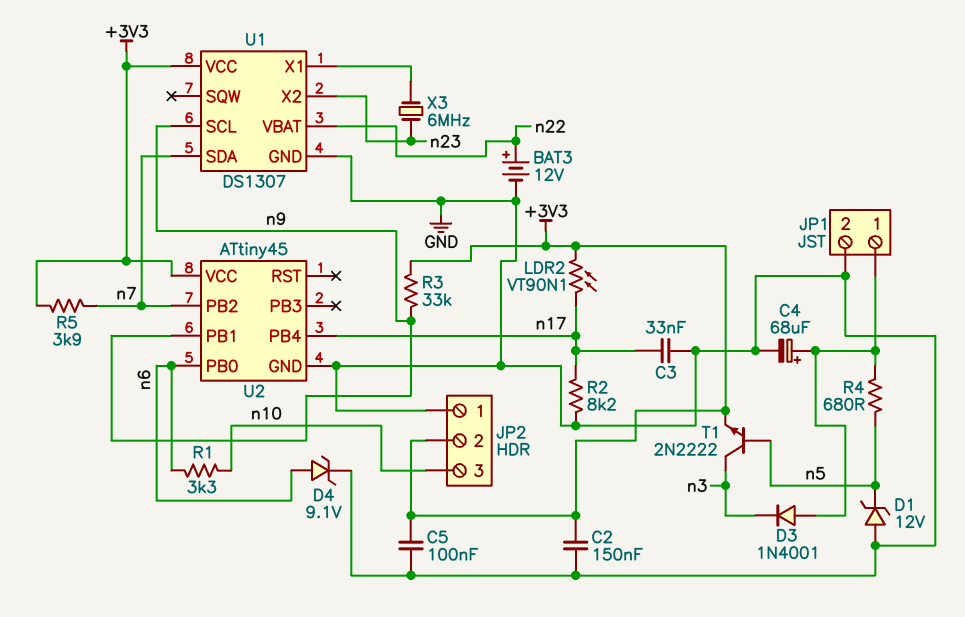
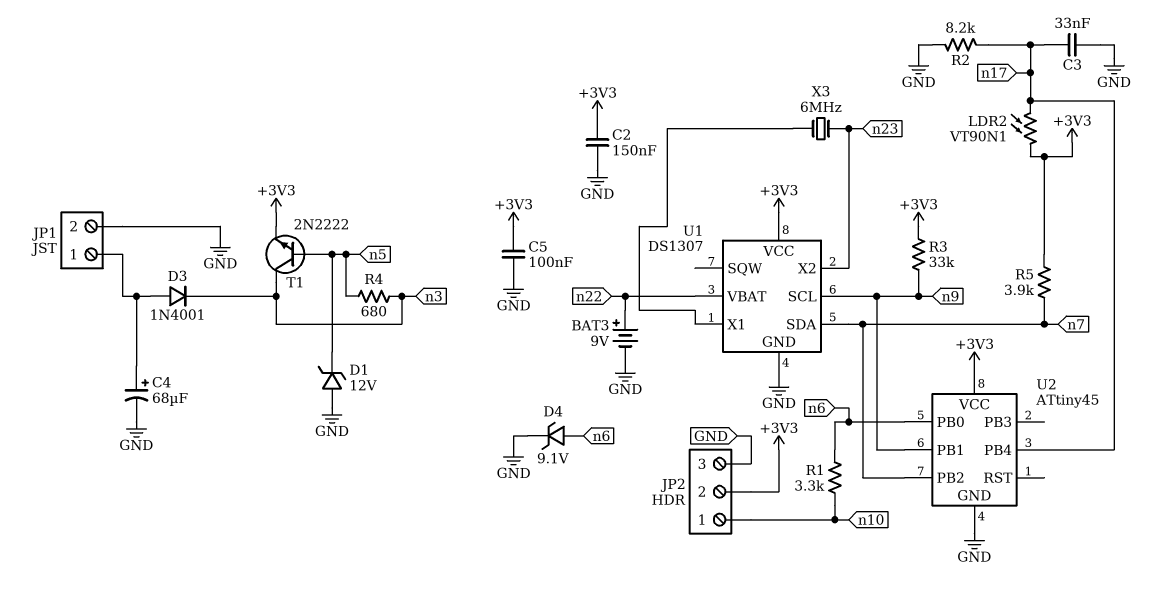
BAT3: 12V (plus n22, minus GND) -> 9V (plus n22, minus GND)
JP2 pin 1: GND -> n10
JP2 pin 3: n10 -> GND
R4: 680 (JP1/1, n5) -> 680 (n3, n5)

